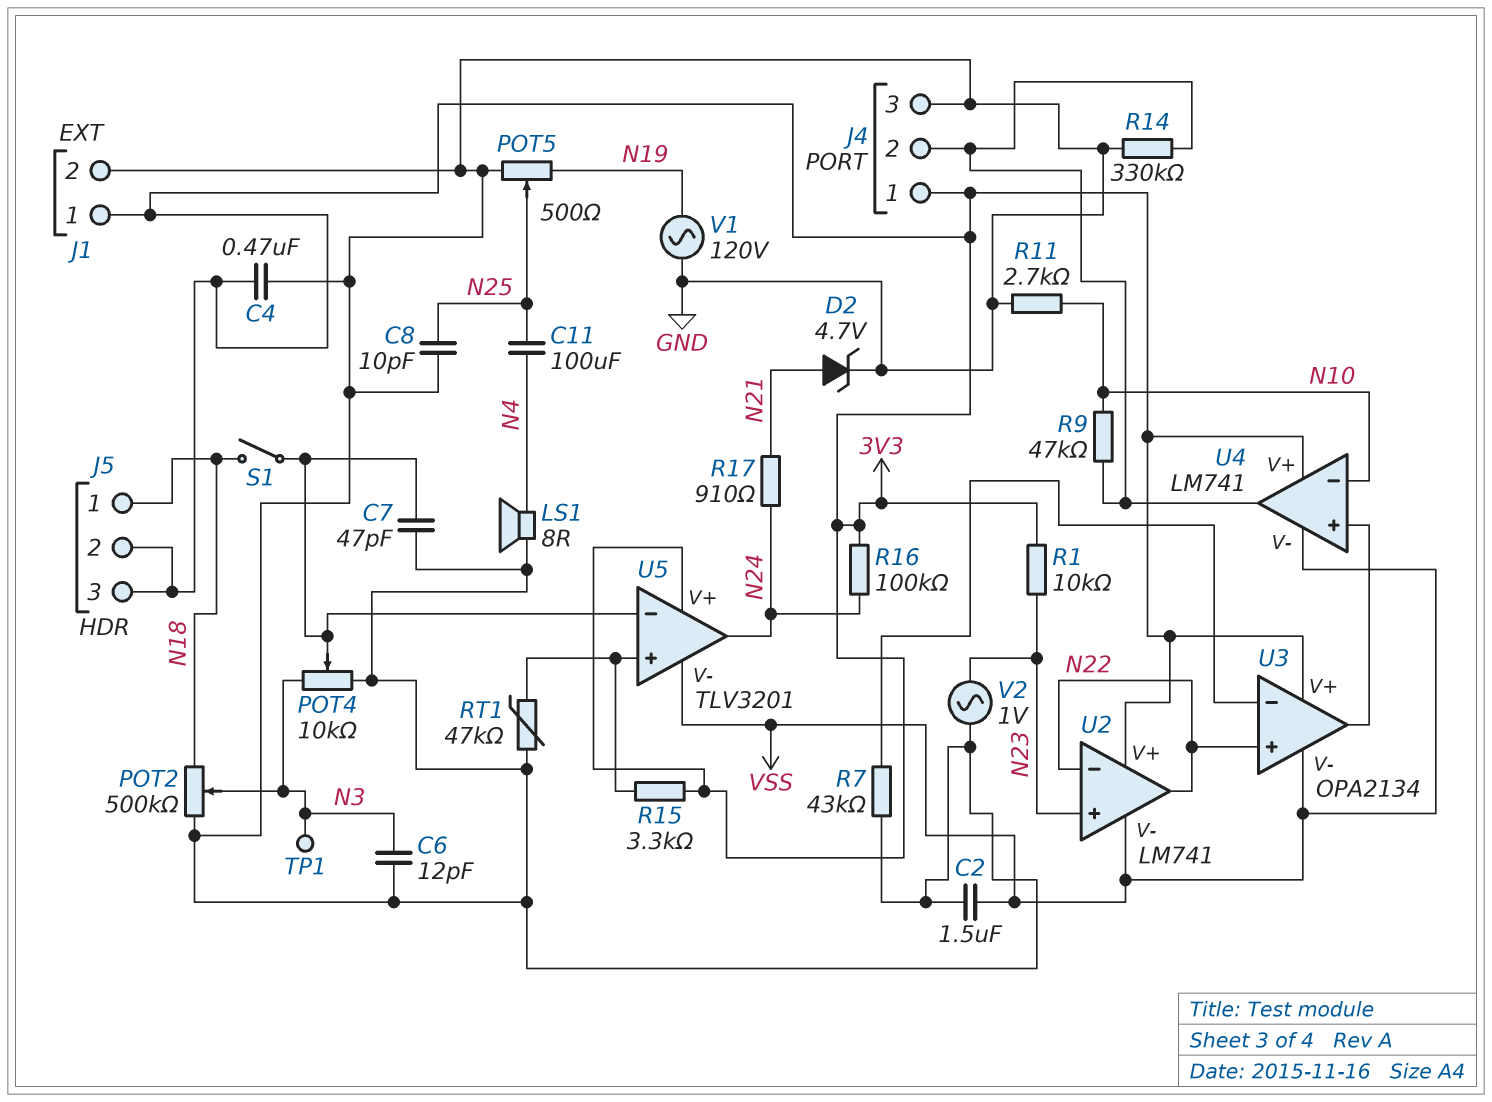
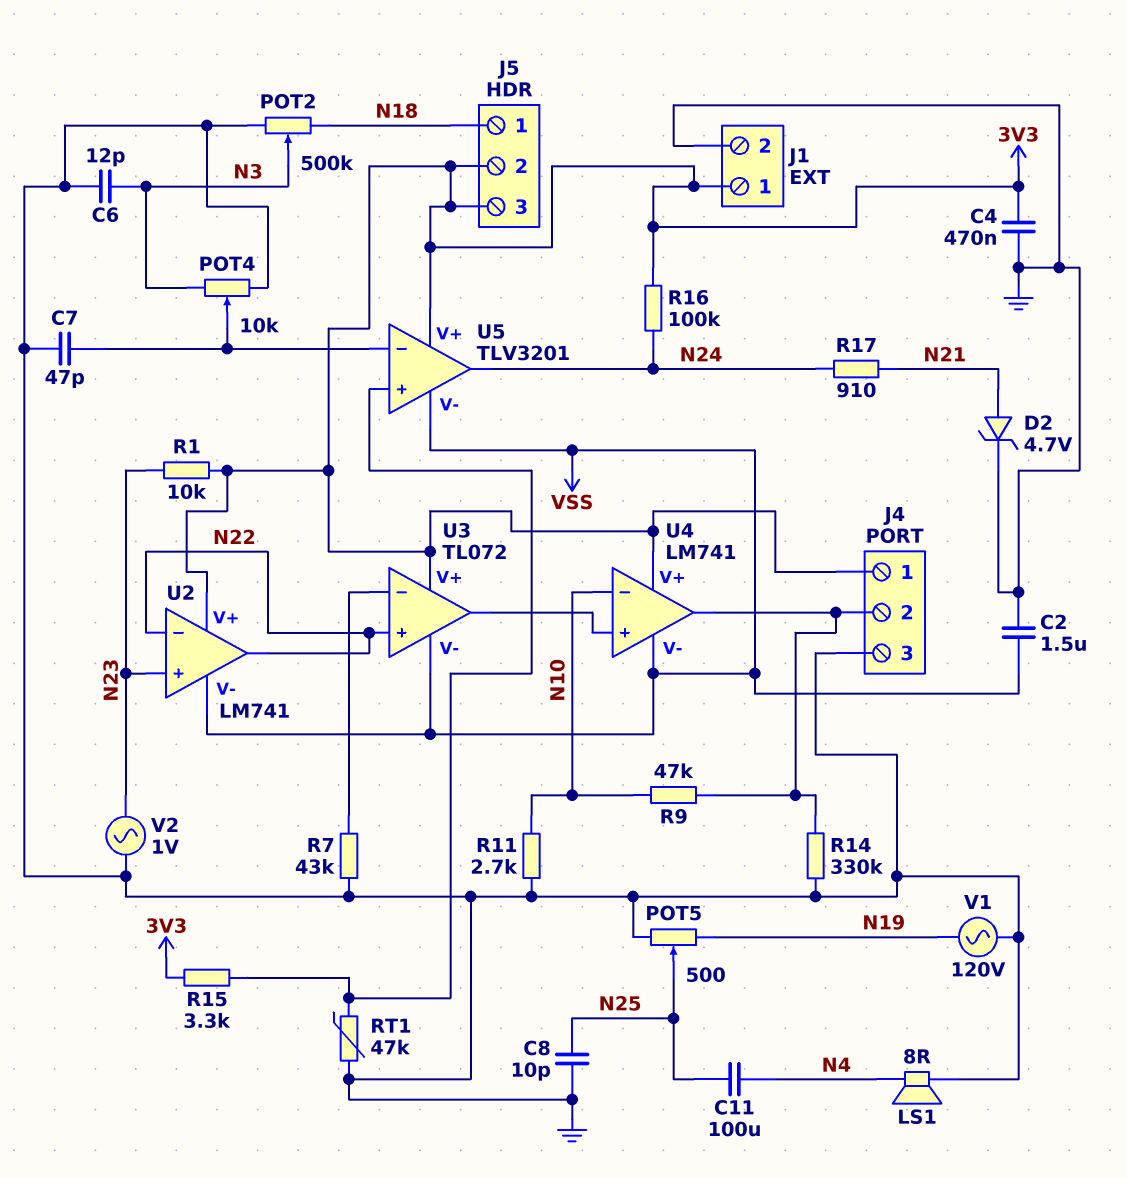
S1: switch (N18, U5/in-) -> none
TP1: test point (N3) -> none
U3: OPA2134 -> TL072

